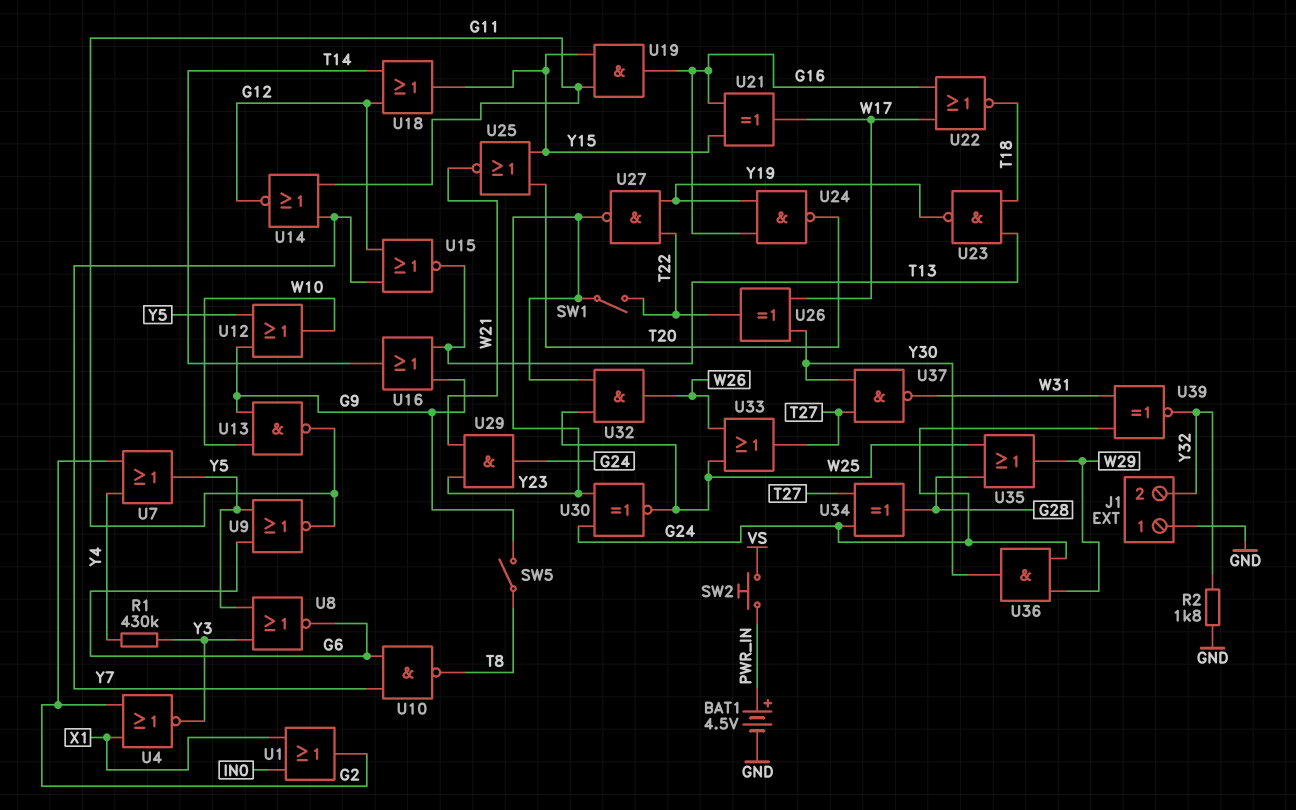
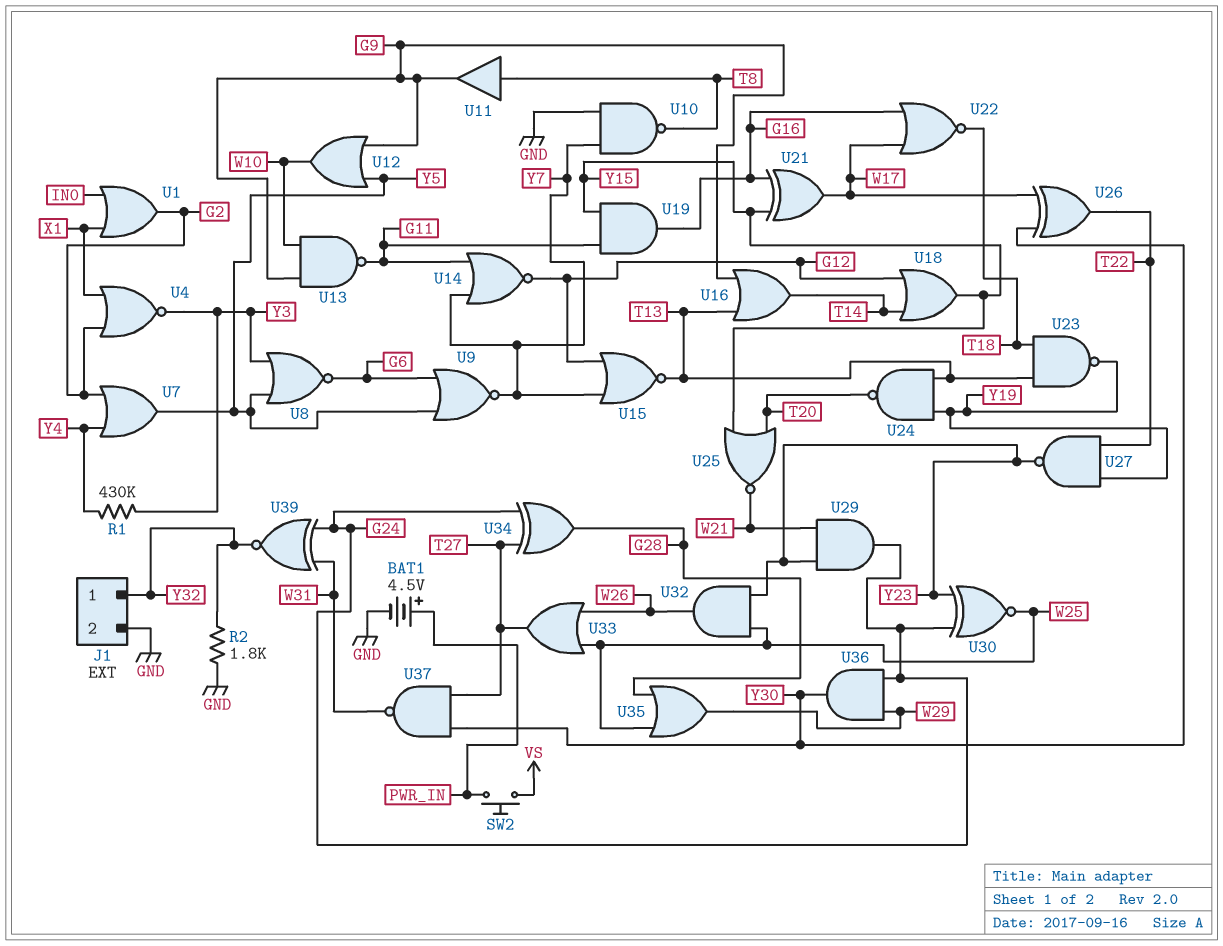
J1 pin 1: GND -> Y32
J1 pin 2: Y32 -> GND
SW1: switch (T22, Y23) -> none
SW5: switch (G9, T8) -> none
U9: NOR (in G6, in Y5, out G11) -> NOR (in G6, in Y5, out Y7)
U10: NAND (in G6, in Y7, out T8) -> NAND (in GND, in Y7, out T8)
U11: none -> buffer (in T8, out G9)
U24: NAND (in G16, in Y19, out T20) -> NAND (in T13, in Y19, out T20)

